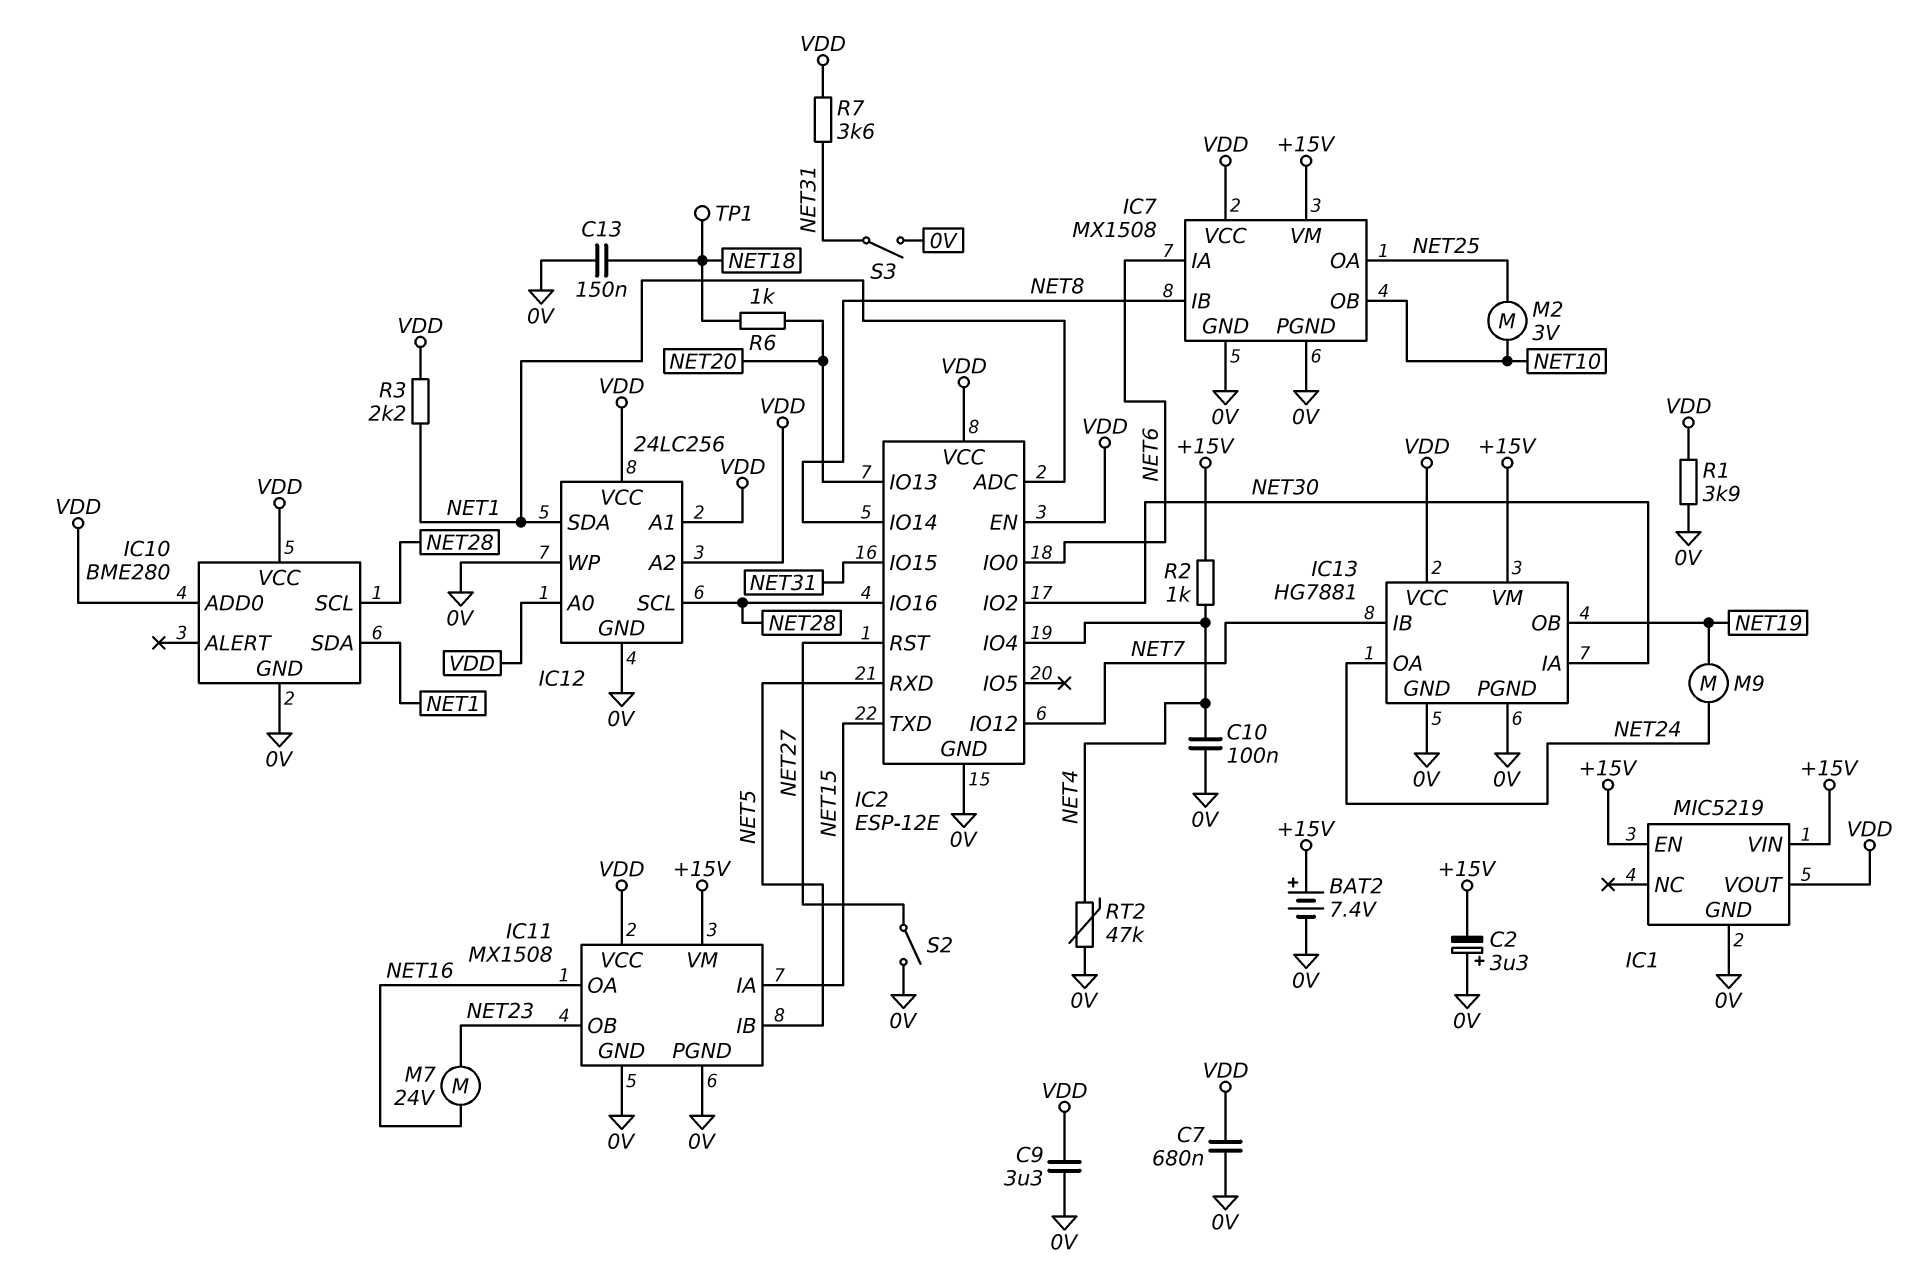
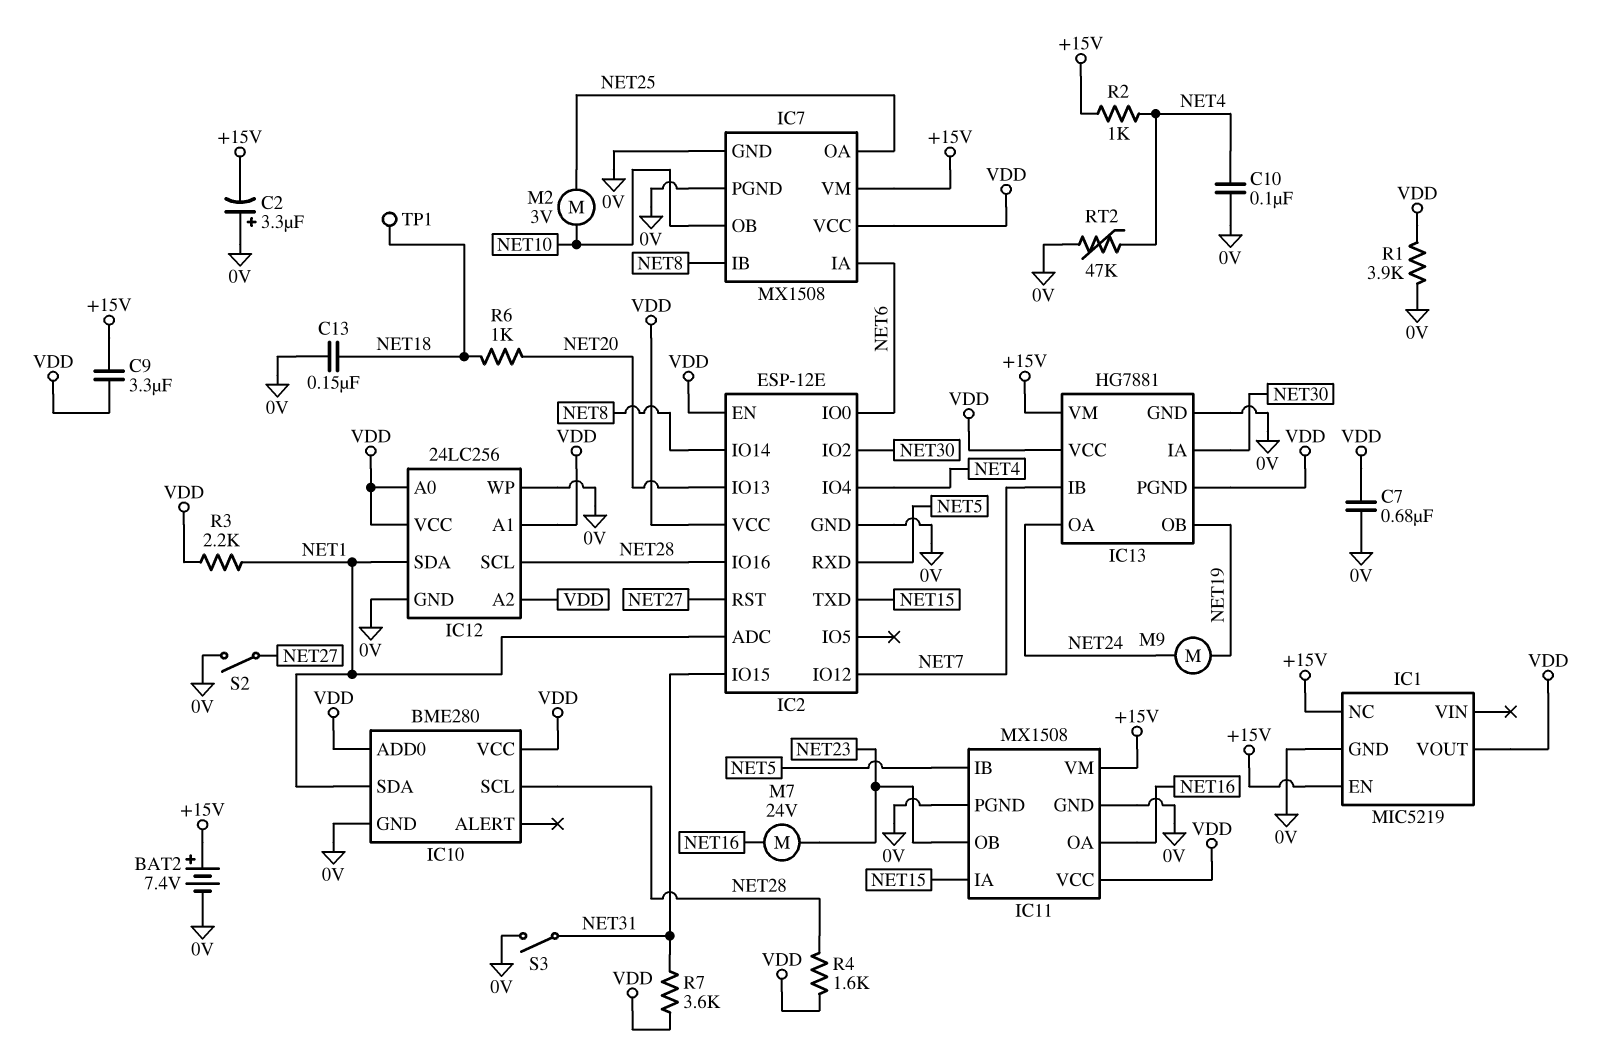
C9: 3.3uF (0V, VDD) -> 3.3uF (+15V, VDD)
IC1 pin NC: none -> +15V
IC1 pin VIN: +15V -> none
IC13 pin PGND: 0V -> VDD
R4: none -> 1.6k (NET28, VDD)

